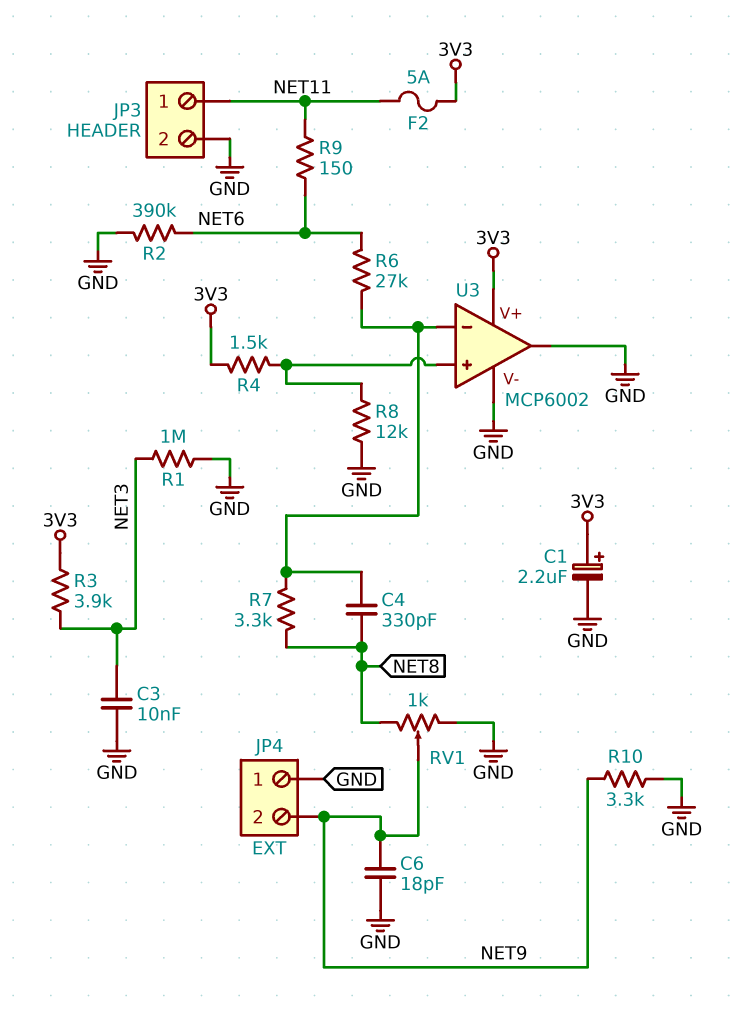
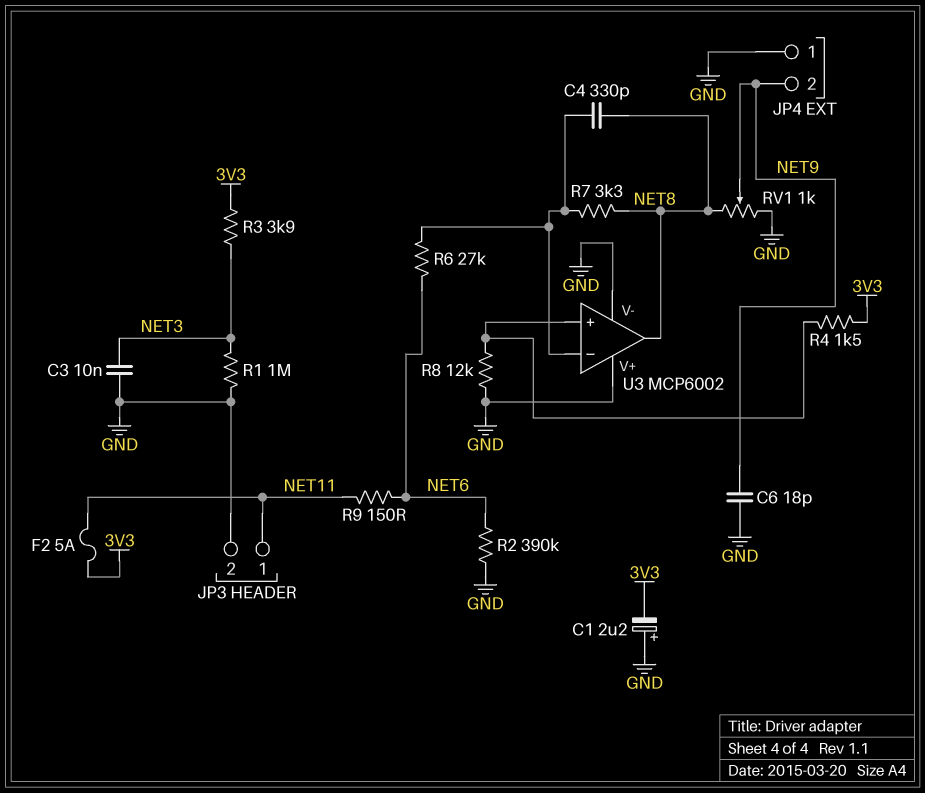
C1: 2.2uF (plus 3V3, minus GND) -> 2.2uF (plus GND, minus 3V3)
R10: 3.3k (GND, NET9) -> none
U3 pin V+: 3V3 -> GND
U3 pin out: GND -> NET8

